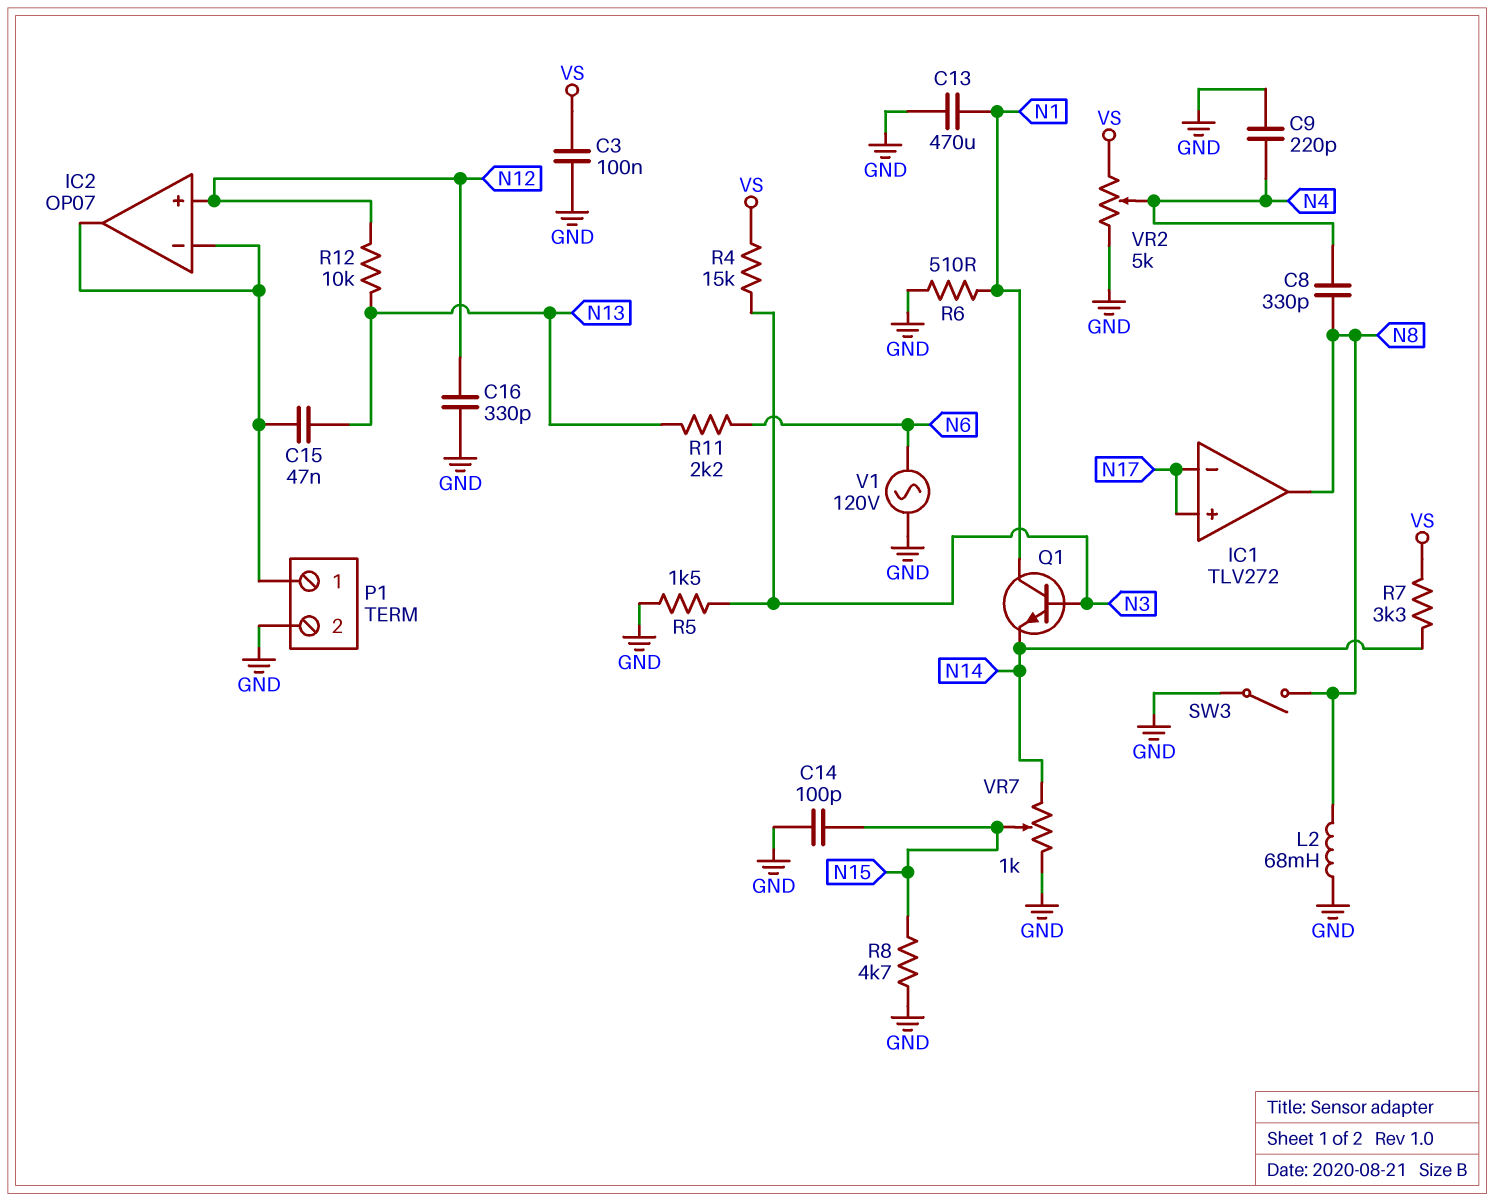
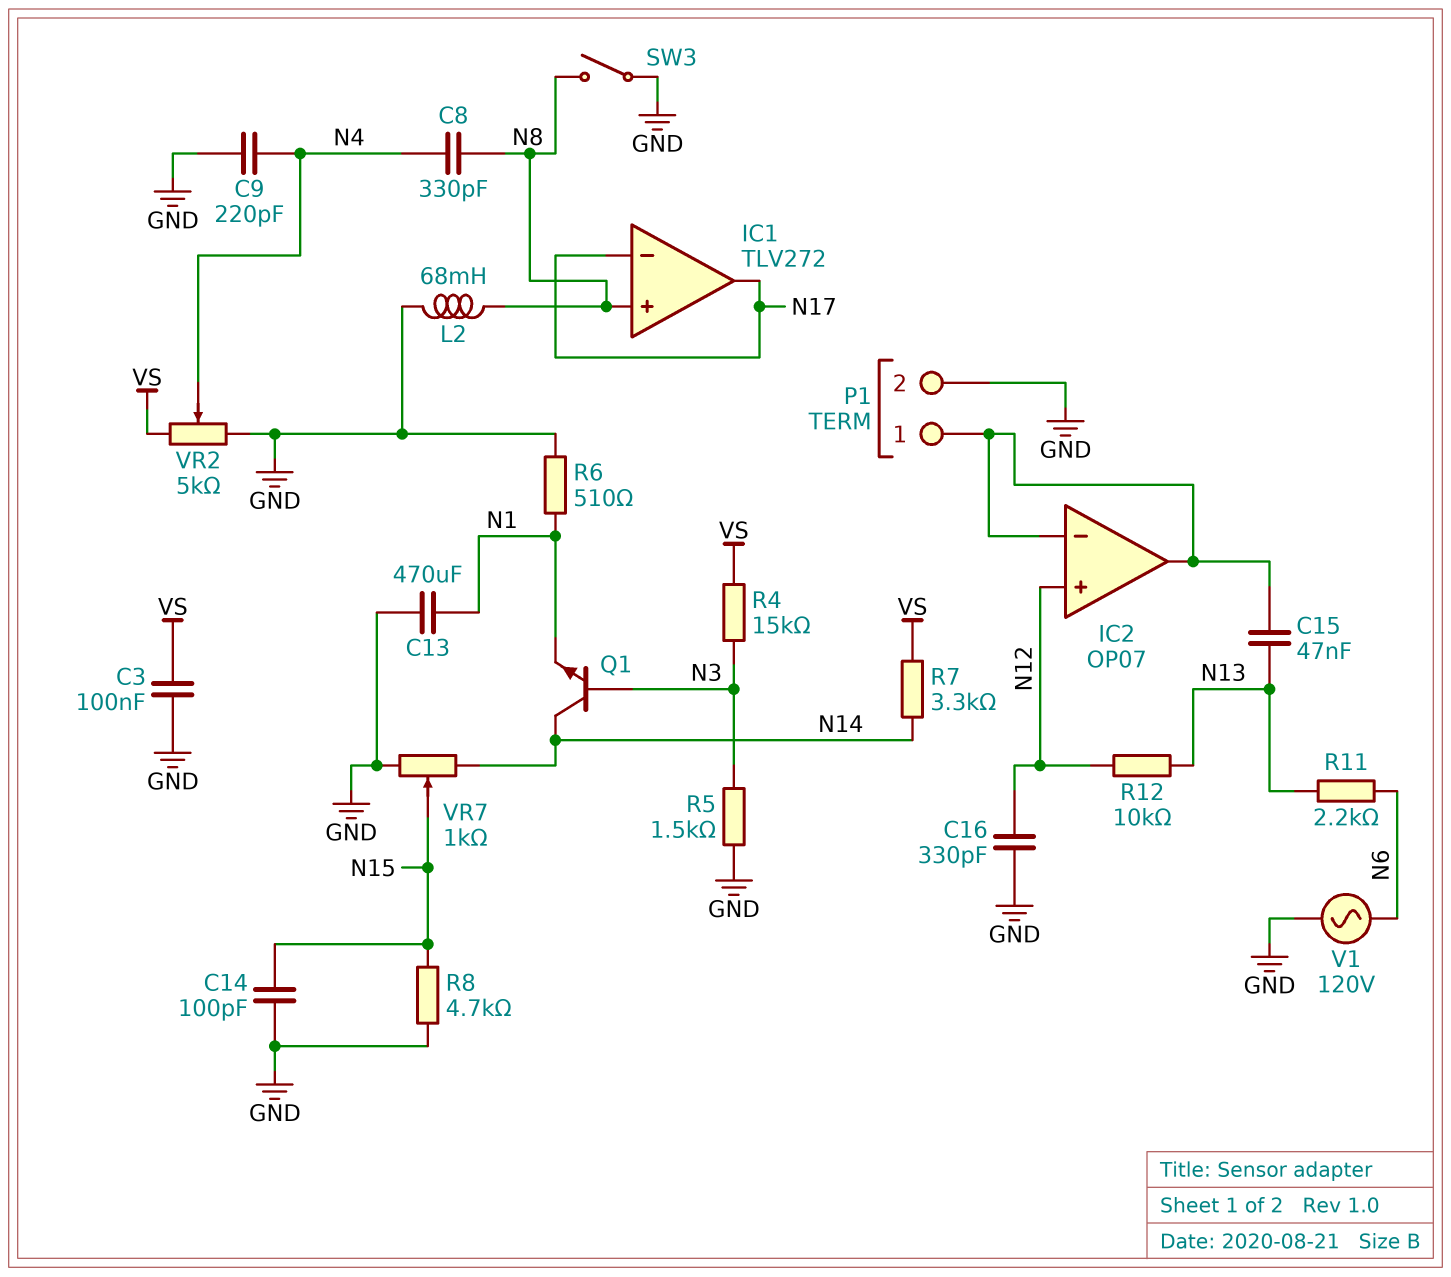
IC1 pin in+: N17 -> N8
IC1 pin out: N8 -> N17
Q1: NPN (B N3, C N1, E N14) -> NPN (B N3, C N14, E N1)

